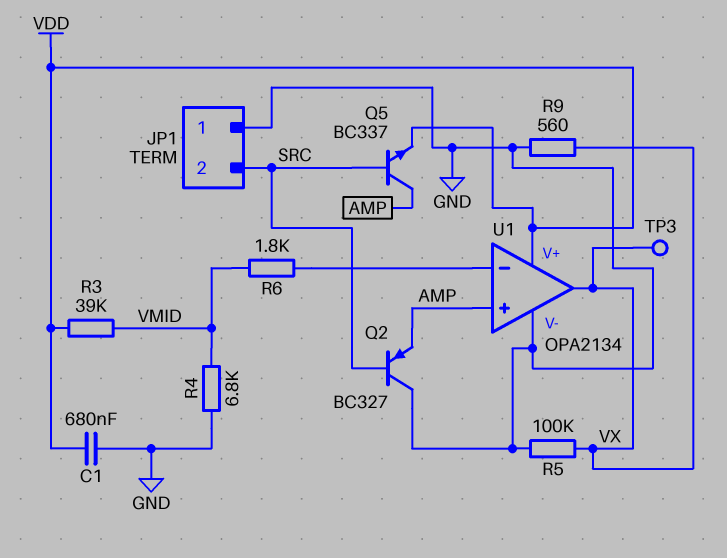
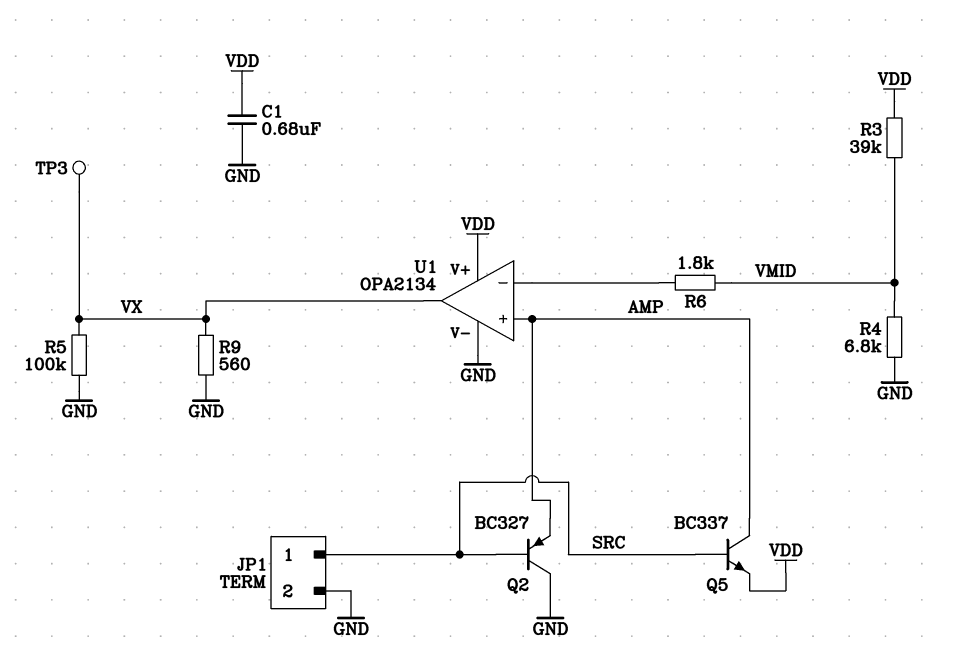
JP1 pin 1: GND -> SRC
JP1 pin 2: SRC -> GND

